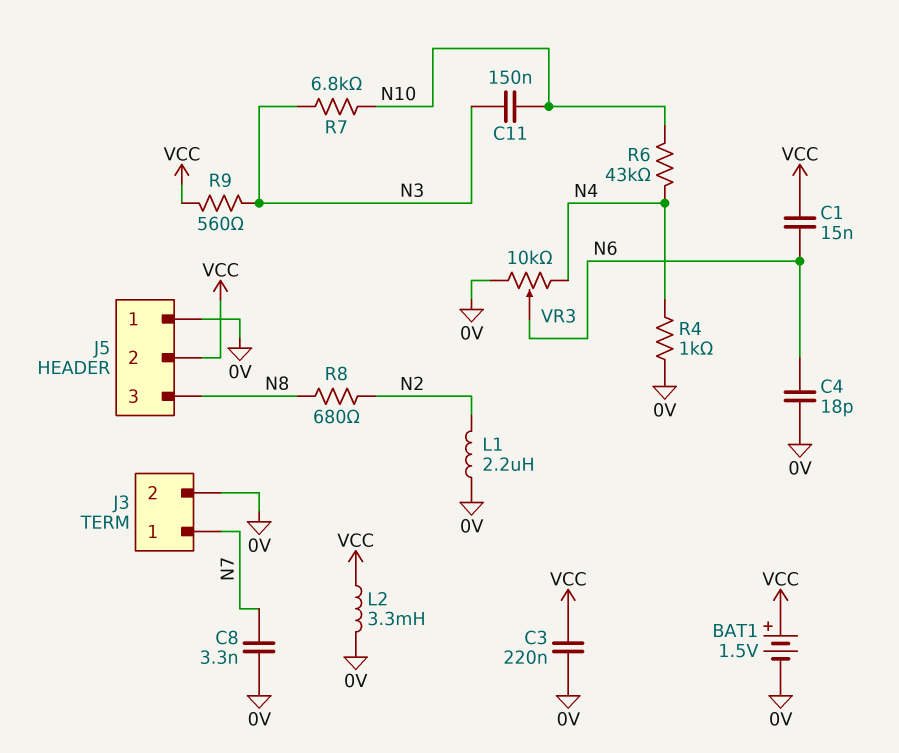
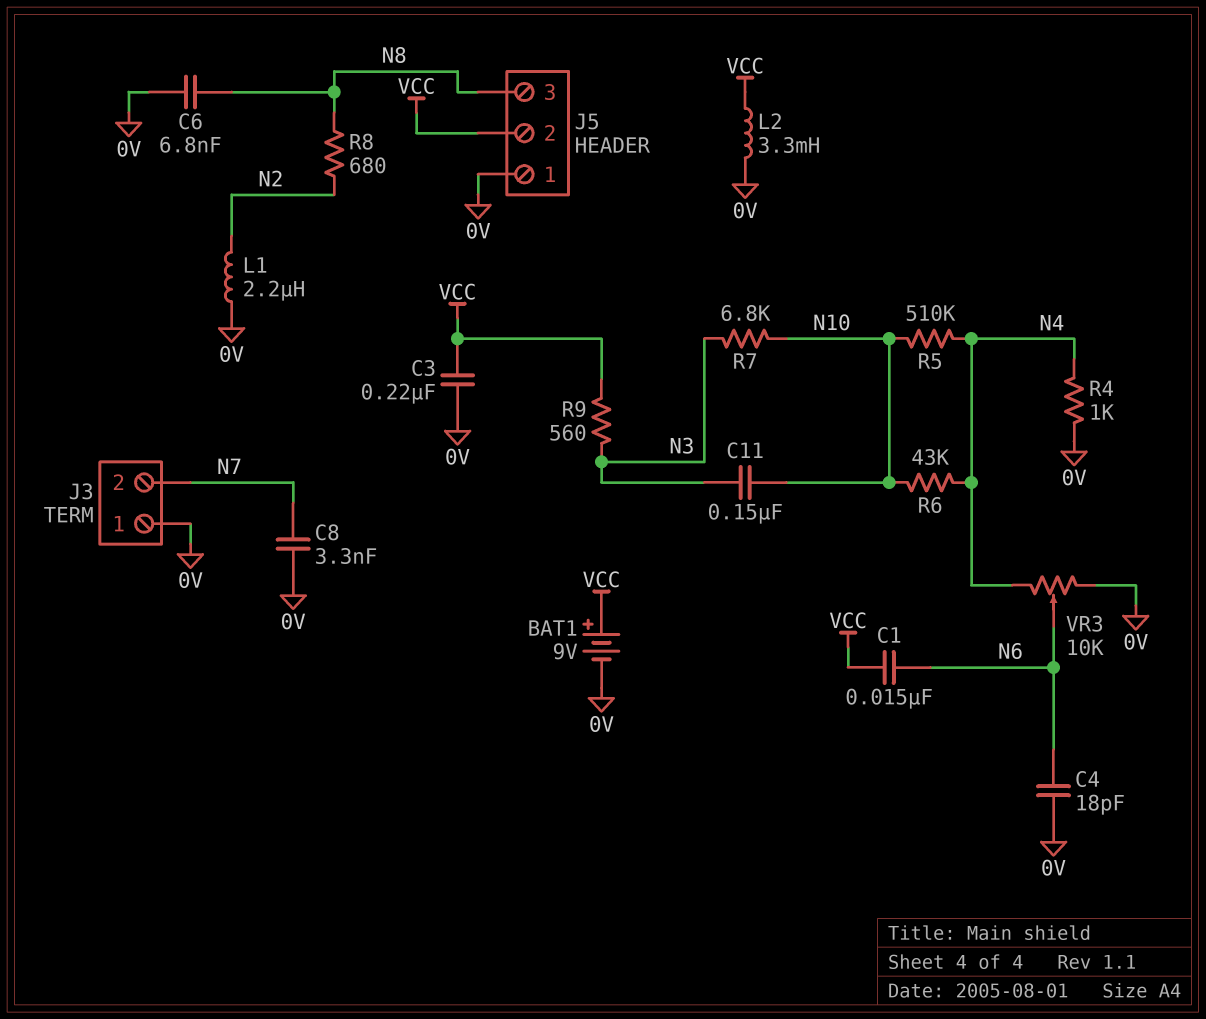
BAT1: 1.5V (plus VCC, minus 0V) -> 9V (plus VCC, minus 0V)
C6: none -> 6.8nF (0V, N8)
J3 pin 1: N7 -> 0V
J3 pin 2: 0V -> N7
R5: none -> 510k (N4, N10)

